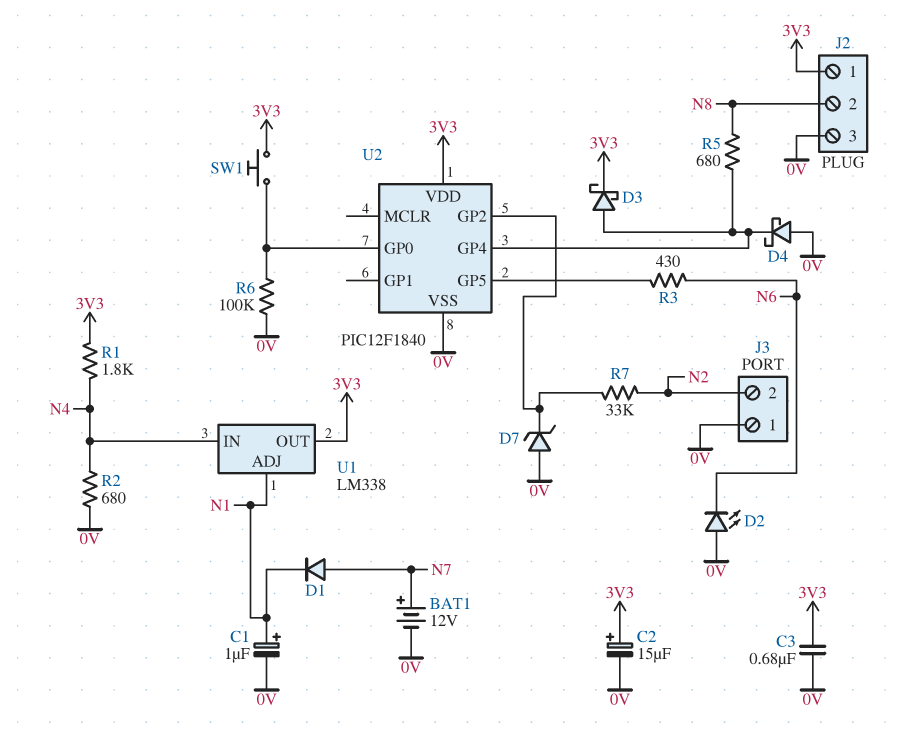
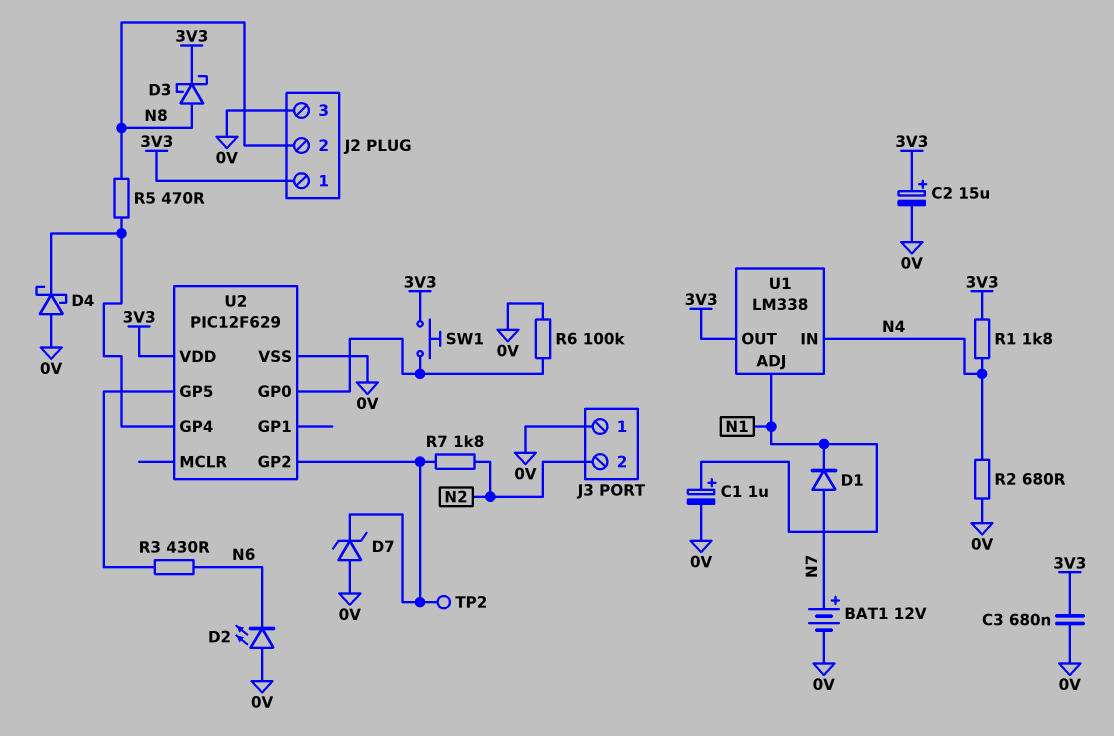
D3: schottky (A U2/GP4, K 3V3) -> schottky (A N8, K 3V3)
R5: 680 (N8, U2/GP4) -> 470 (N8, U2/GP4)
R7: 33k (N2, U2/GP2) -> 1.8k (N2, U2/GP2)
TP2: none -> test point (U2/GP2)
U2: PIC12F1840 -> PIC12F629

